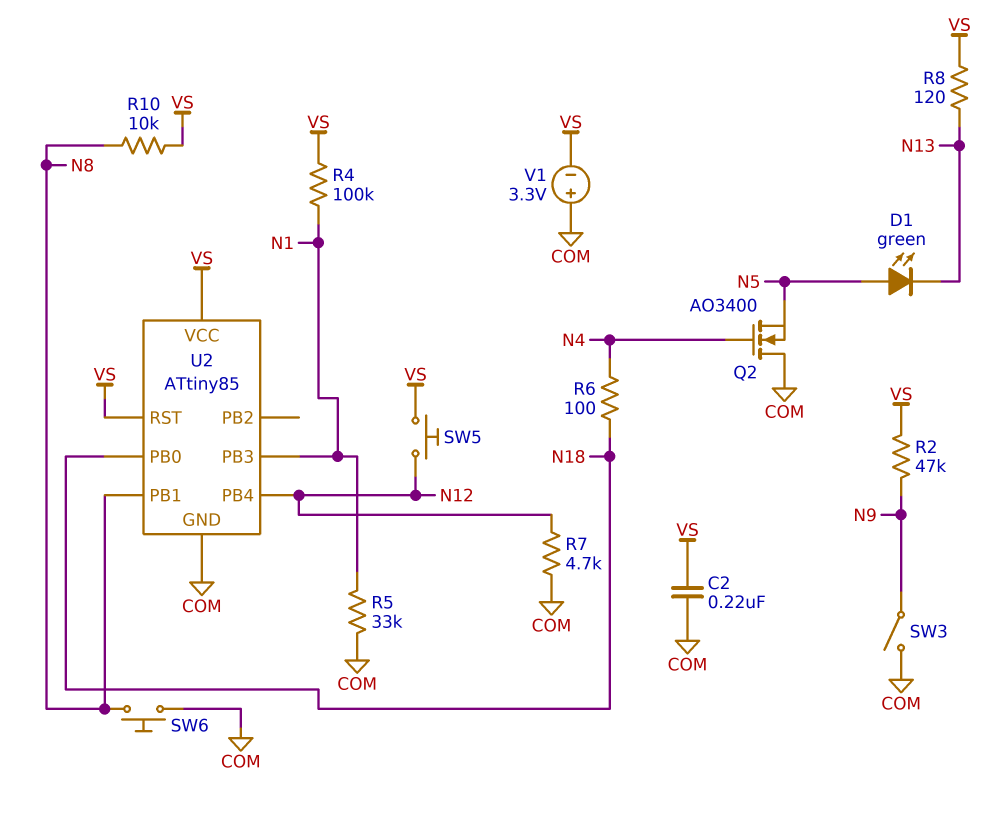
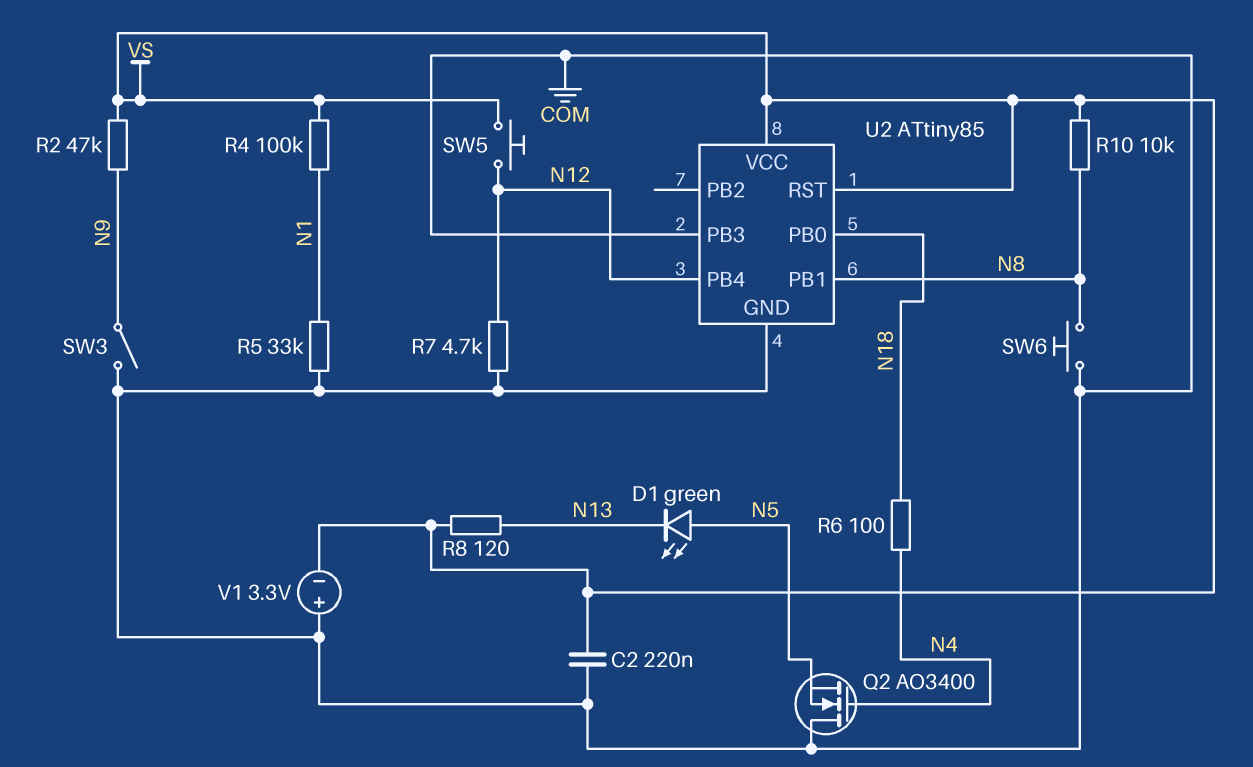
U2 pin PB3: N1 -> COM

